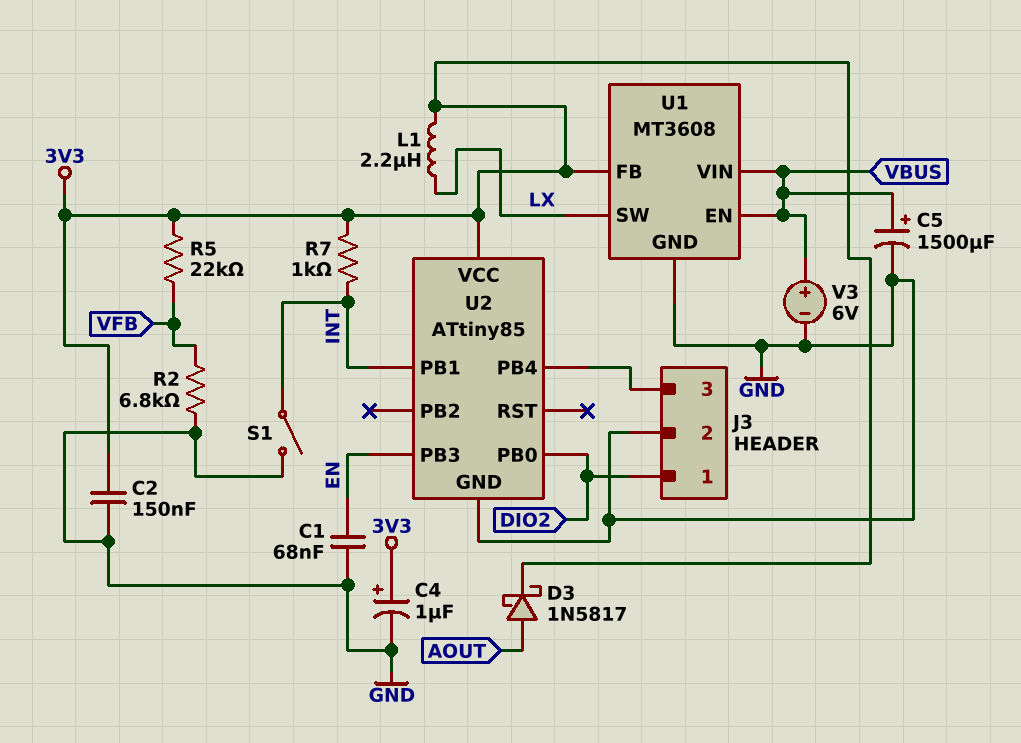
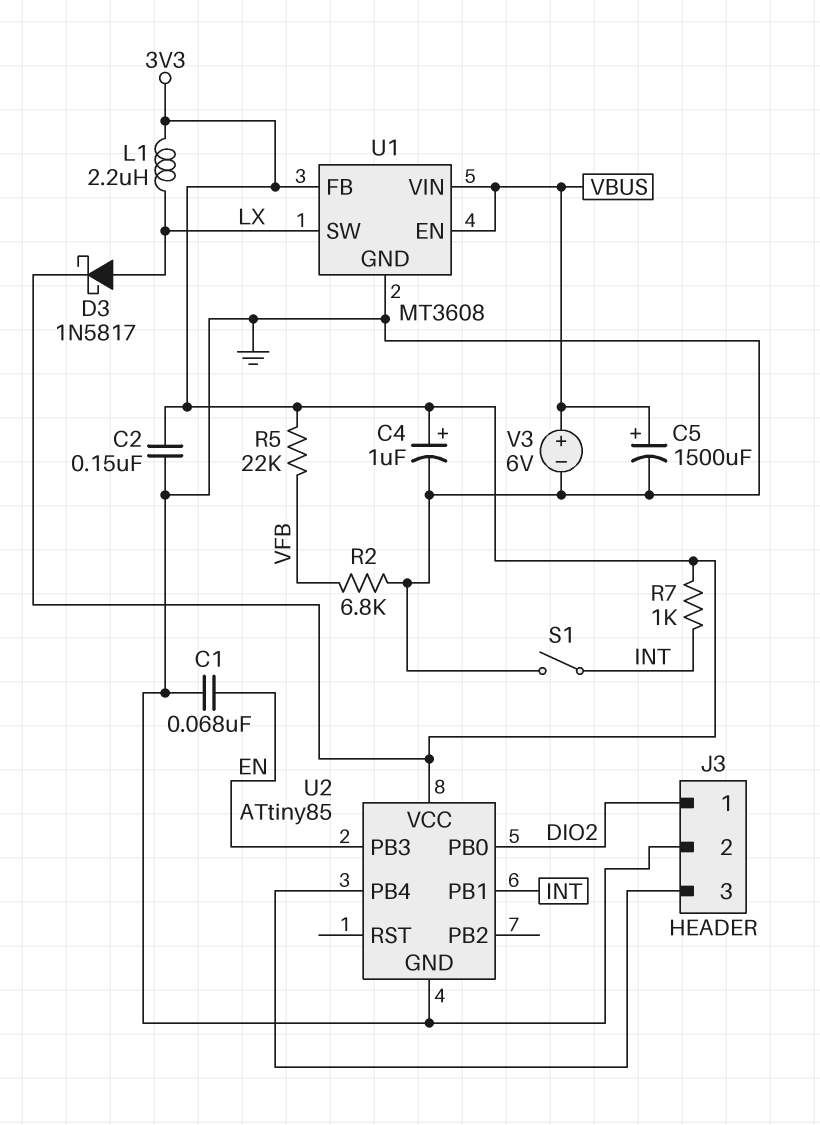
D3: schottky 1N5817 (A AOUT, K 3V3) -> schottky 1N5817 (A LX, K 3V3)

